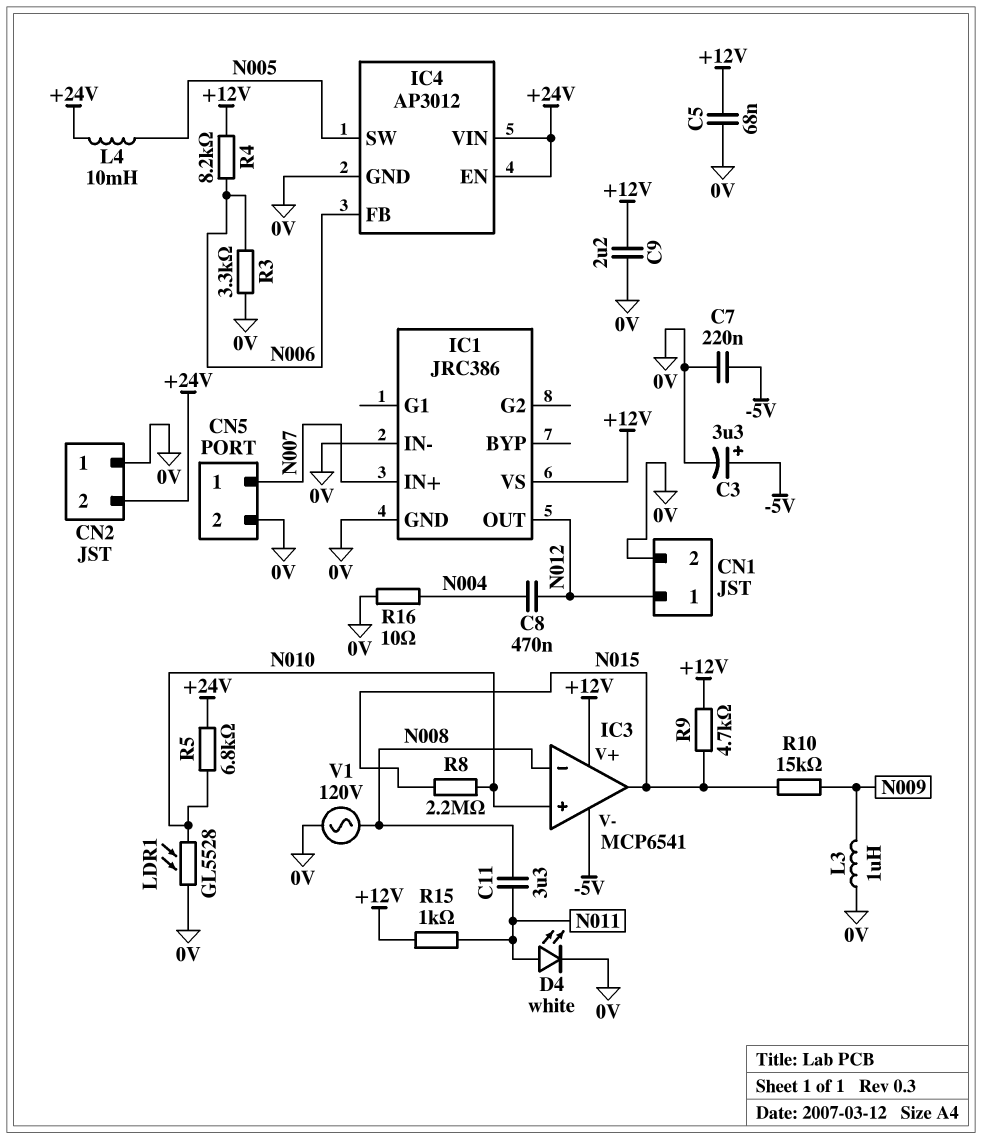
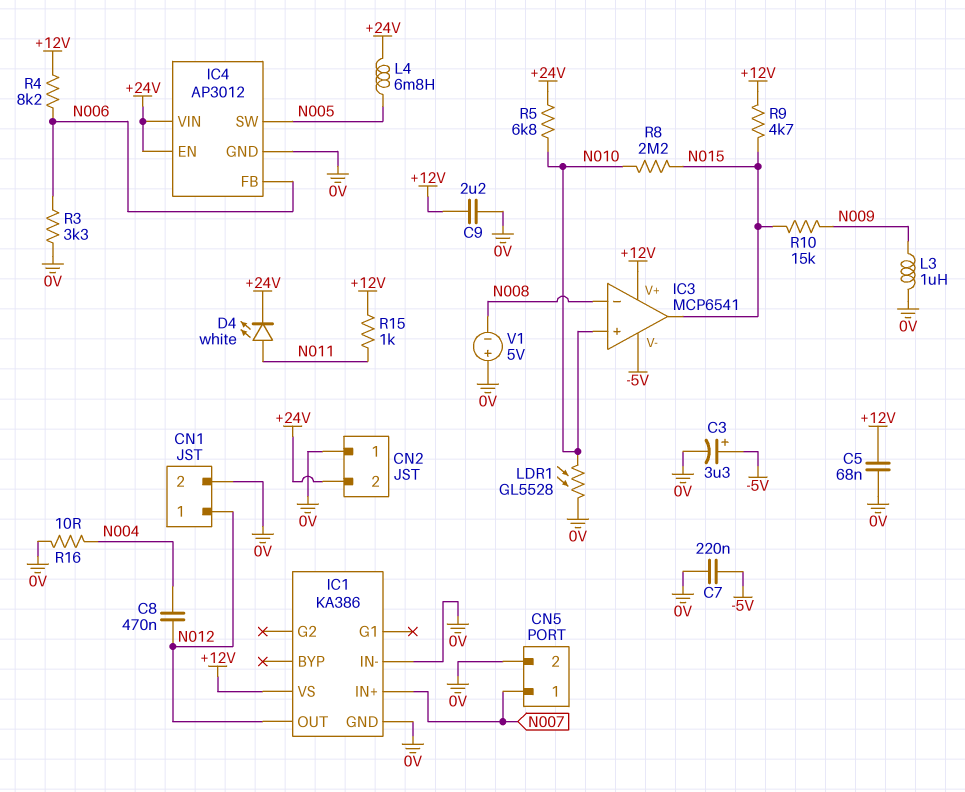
C11: 3.3uF (N008, N011) -> none
D4: LED white (A N011, K 0V) -> LED white (A N011, K +24V)
IC1: JRC386 -> KA386
L4: 10mH (+24V, N005) -> 6.8mH (+24V, N005)
V1: AC 120V (0V, N008) -> 5V (plus 0V, minus N008)

